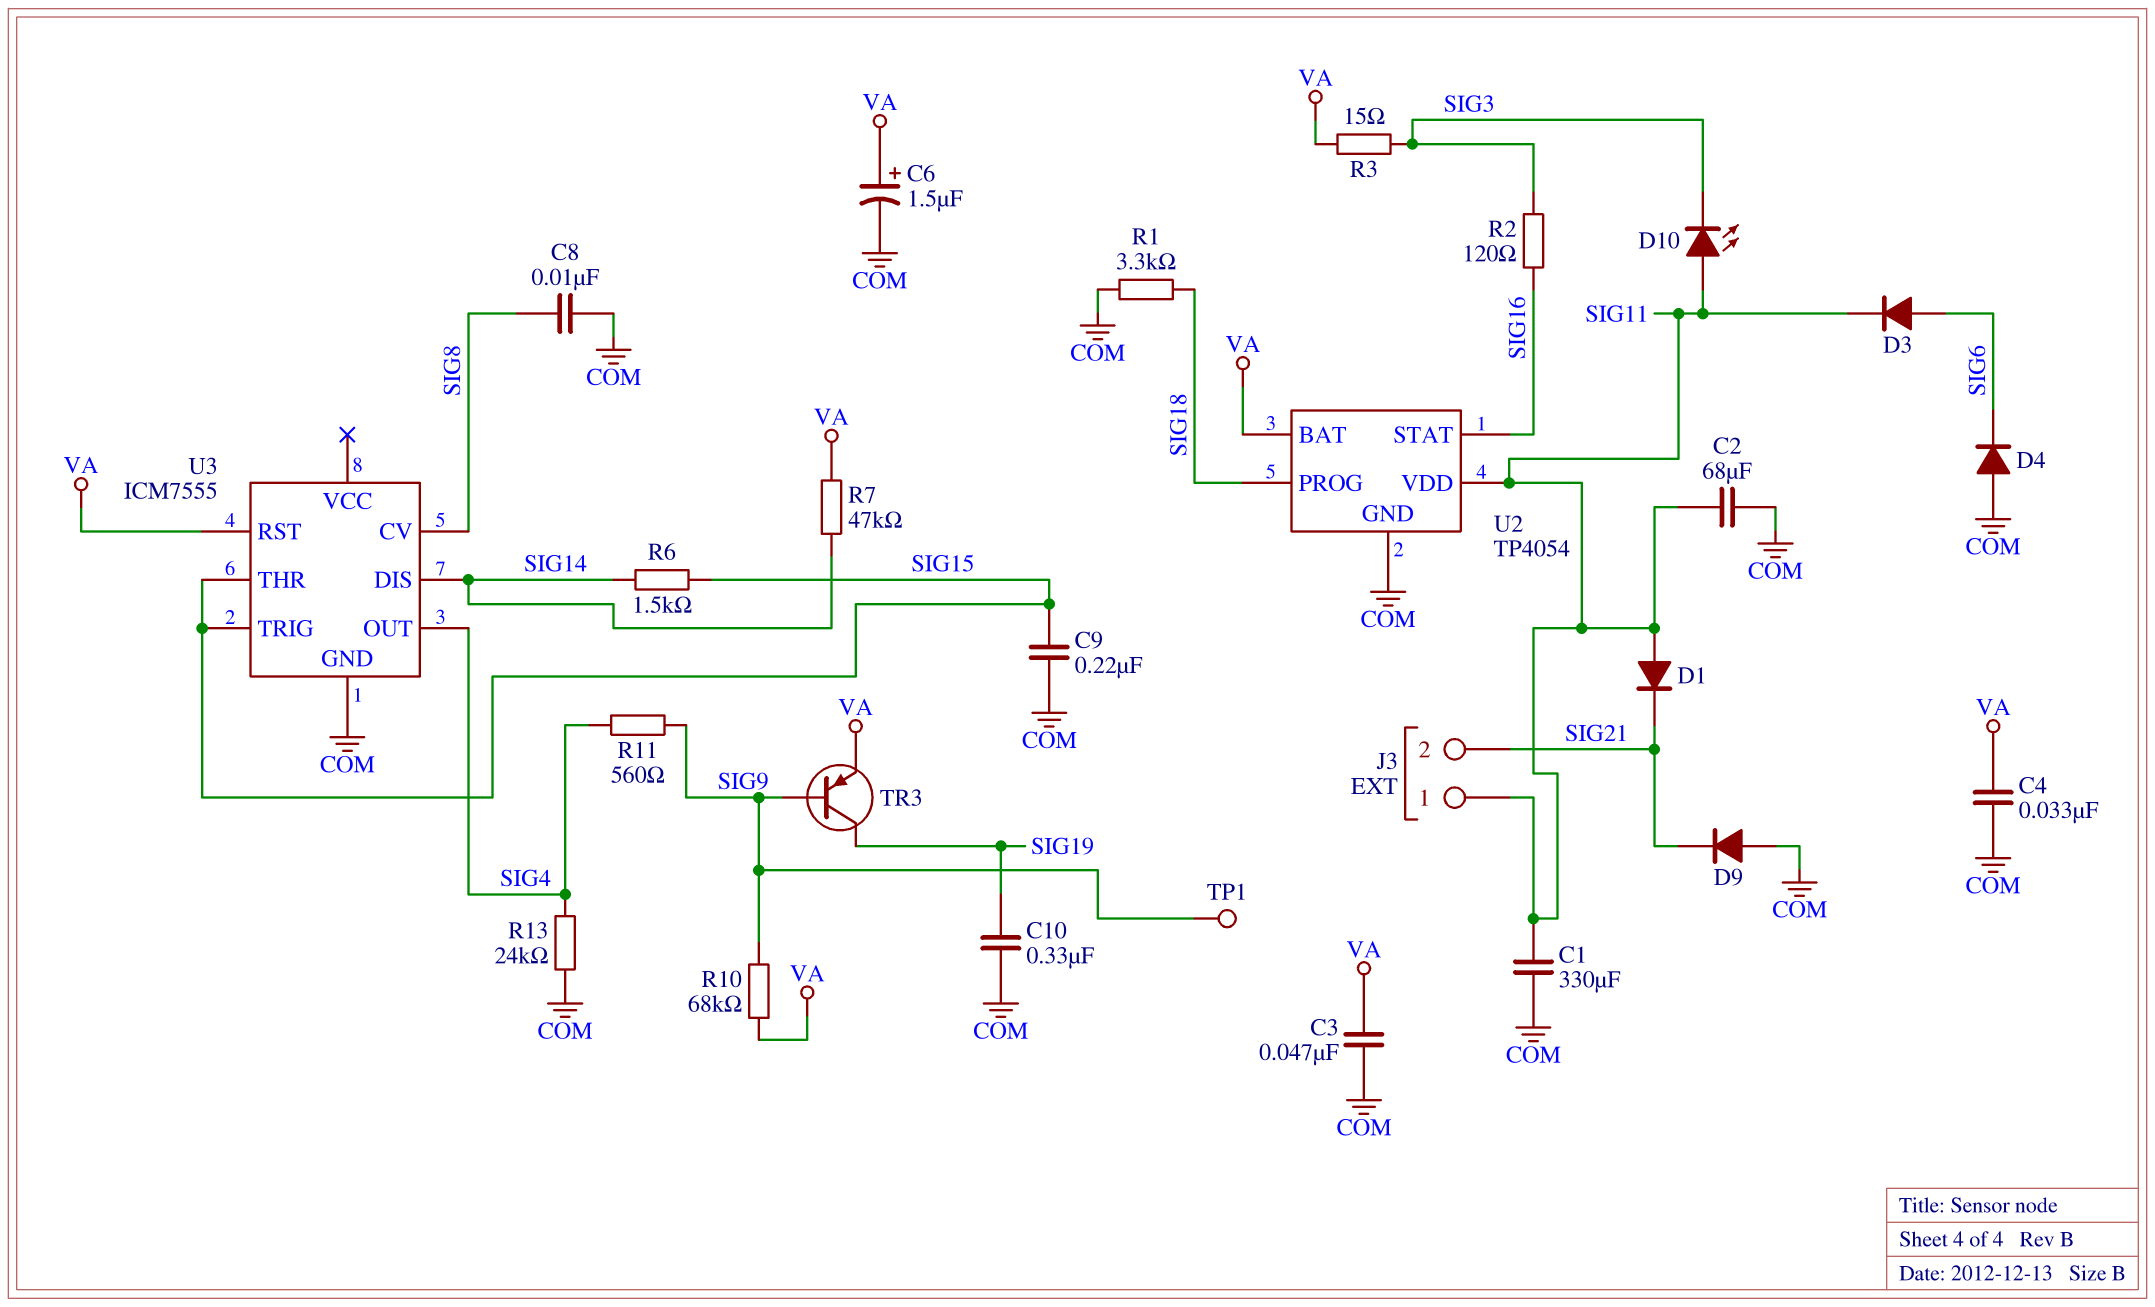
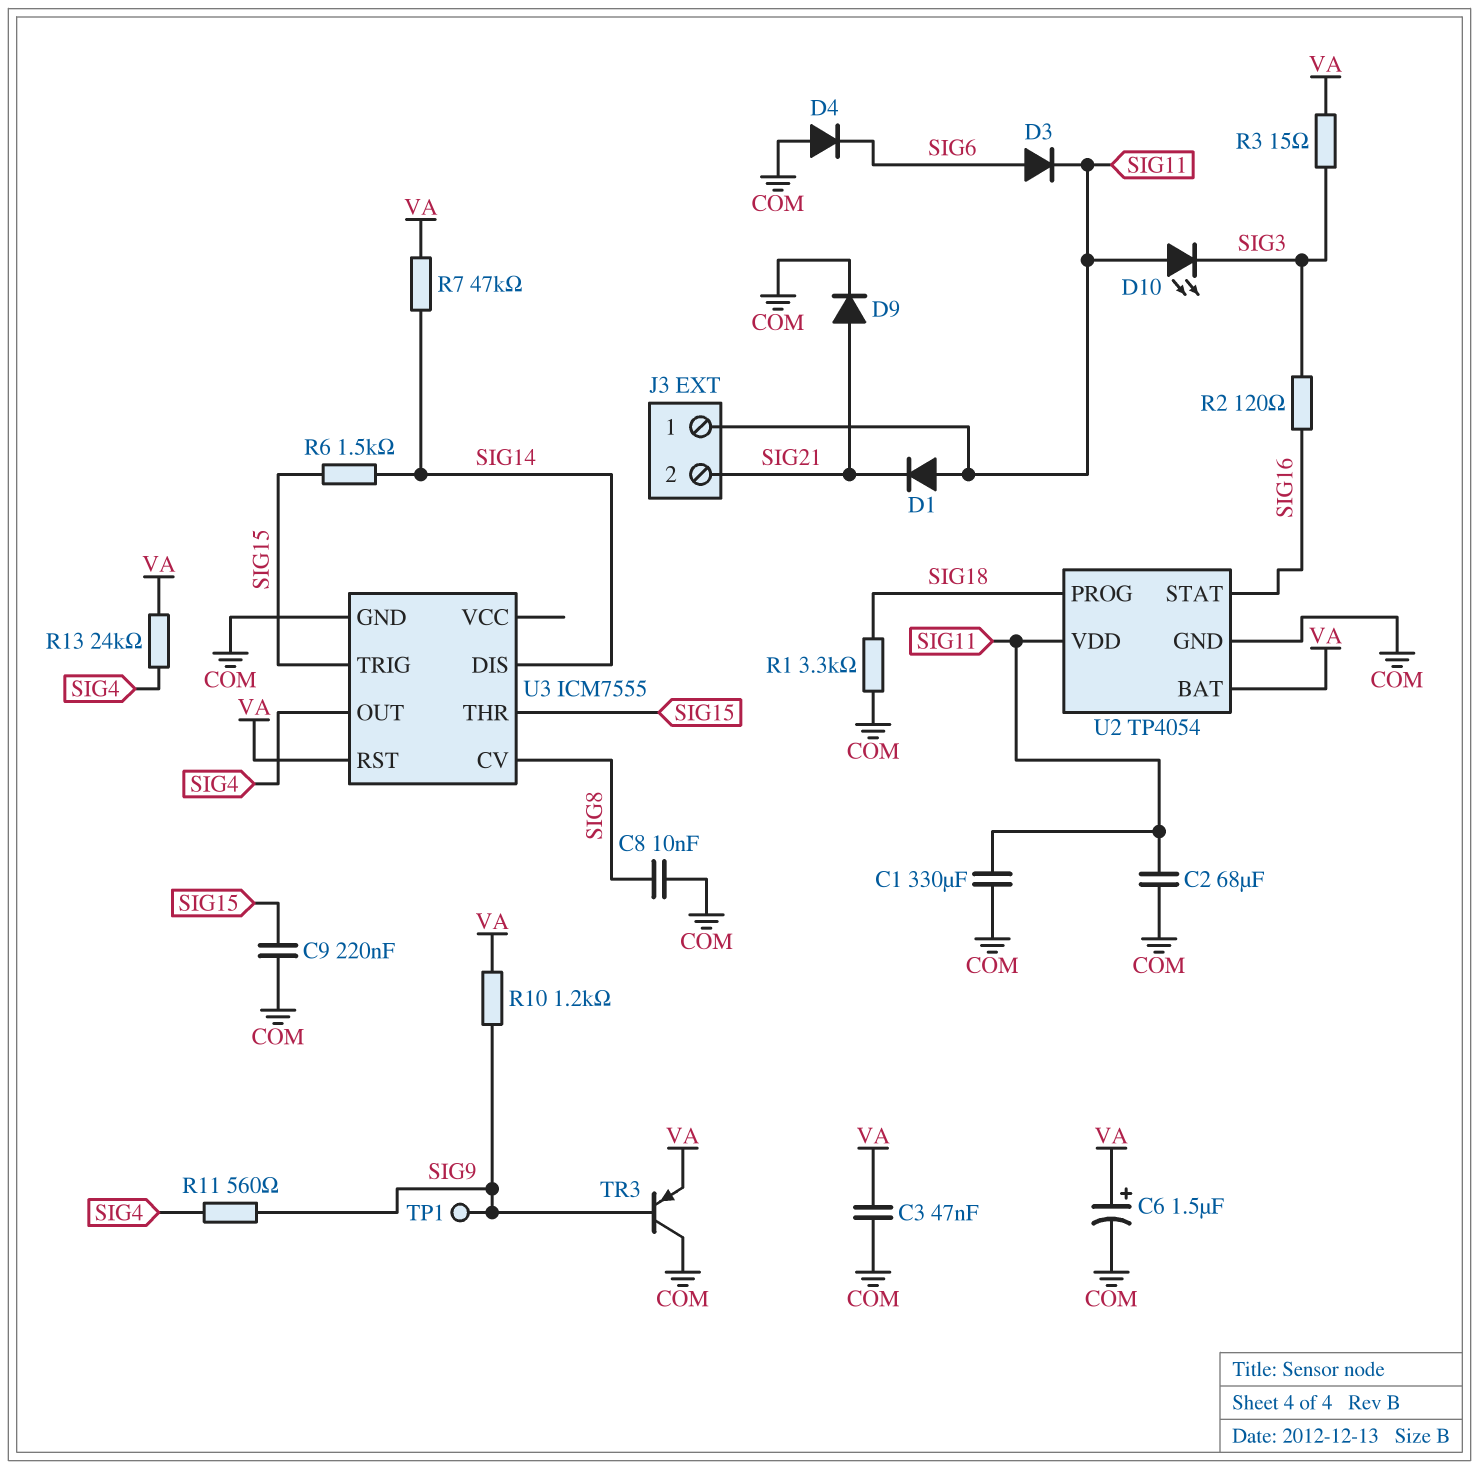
C4: 33nF (COM, VA) -> none
C10: 330nF (COM, SIG19) -> none
D9: diode (A COM, K SIG21) -> diode (A SIG21, K COM)
R10: 68k (SIG9, VA) -> 1.2k (SIG9, VA)
R13: 24k (COM, SIG4) -> 24k (SIG4, VA)
TR3: PNP (B SIG9, C SIG19, E VA) -> PNP (B SIG9, C COM, E VA)

